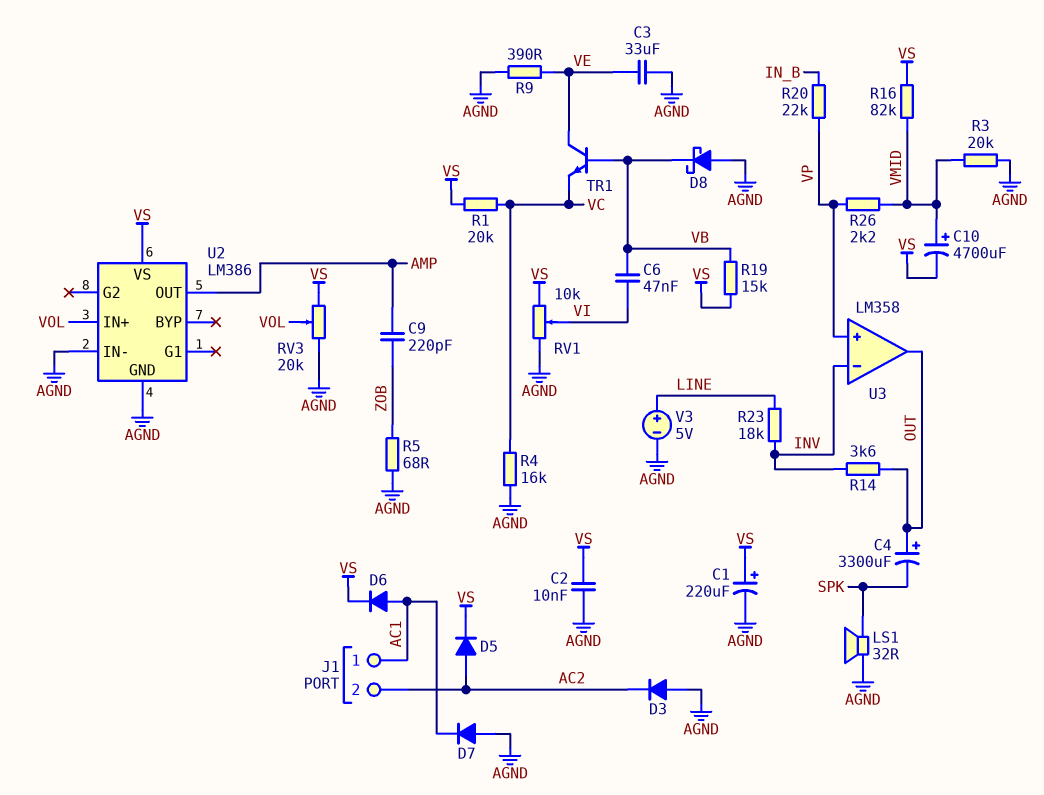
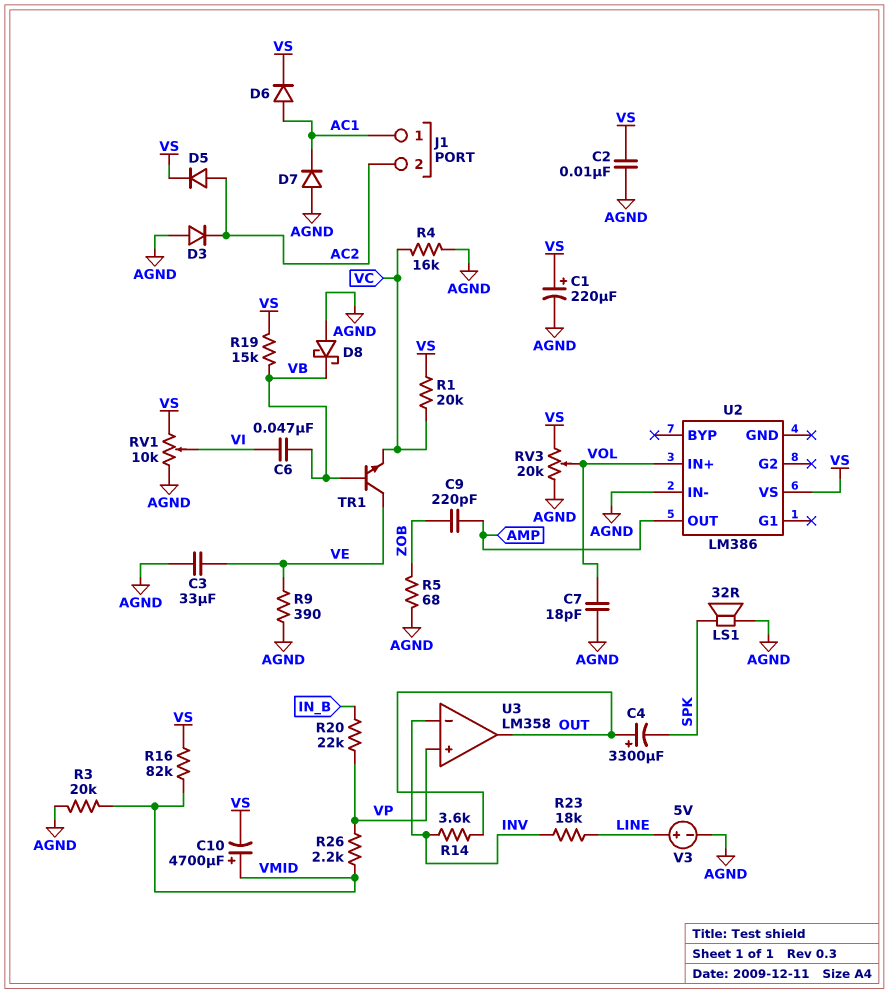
C7: none -> 18pF (AGND, VOL)
U2 pin GND: AGND -> none

